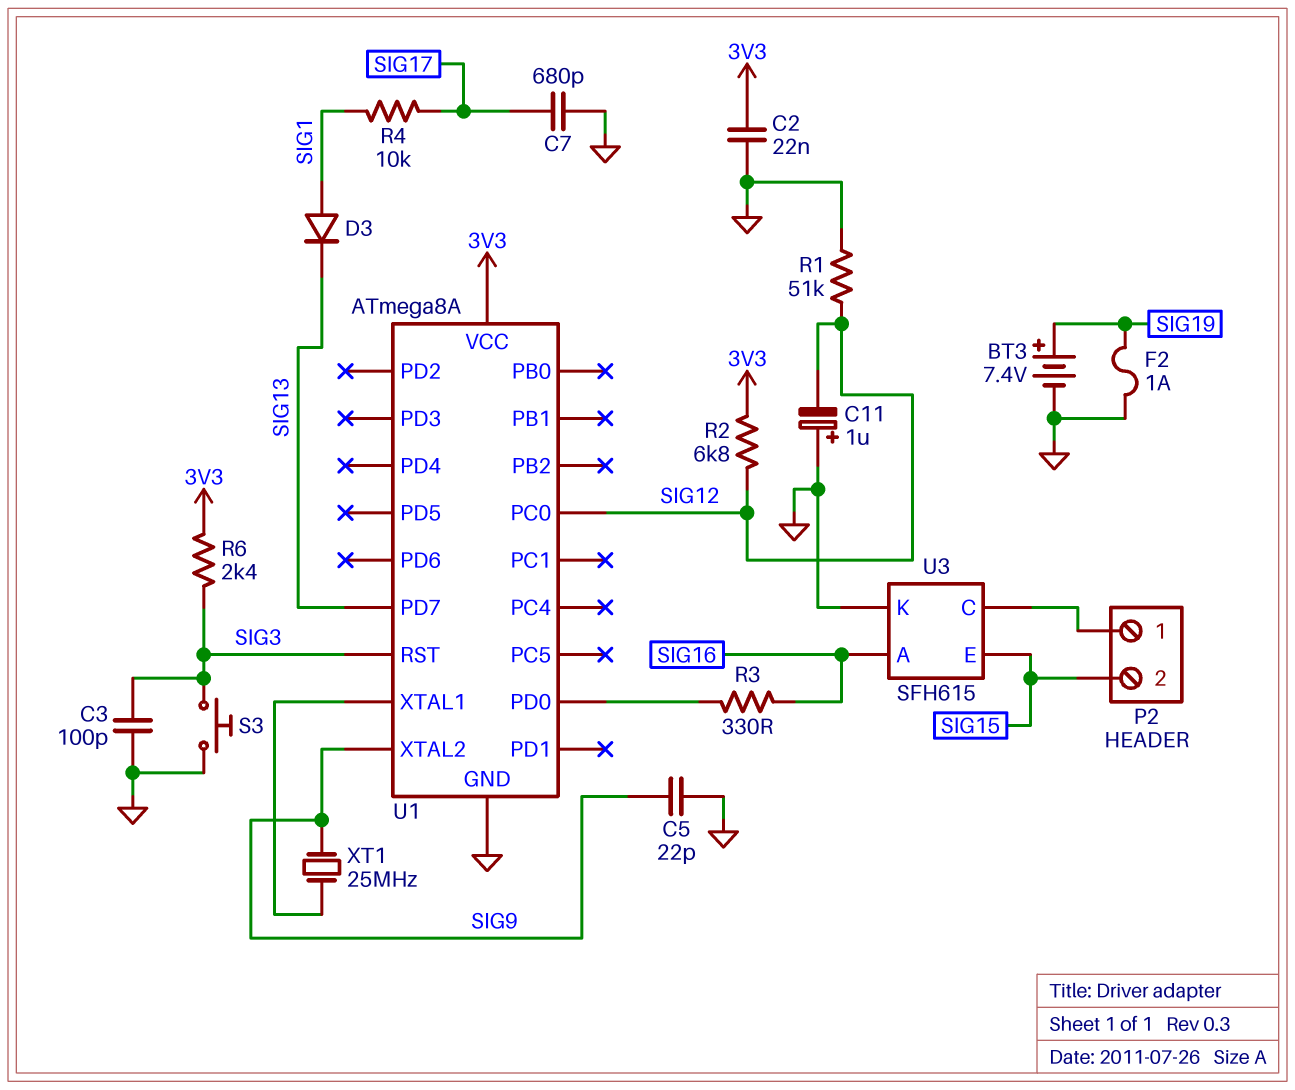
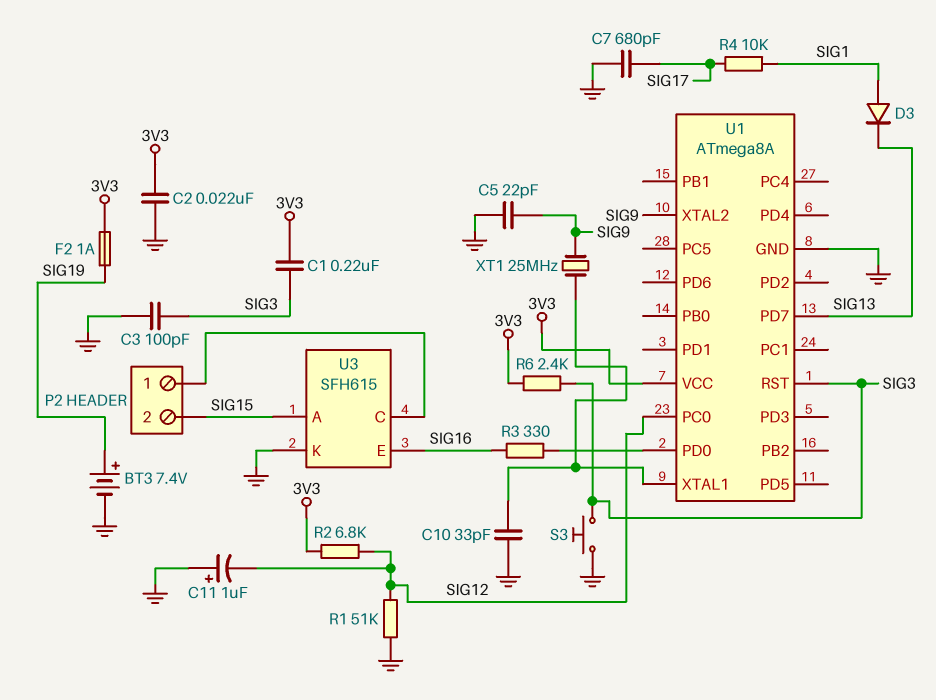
C1: none -> 220nF (3V3, SIG3)
C10: none -> 33pF (GND, U1/XTAL1)
F2: 1A (GND, SIG19) -> 1A (3V3, SIG19)
U3 pin A: SIG16 -> SIG15
U3 pin E: SIG15 -> SIG16

